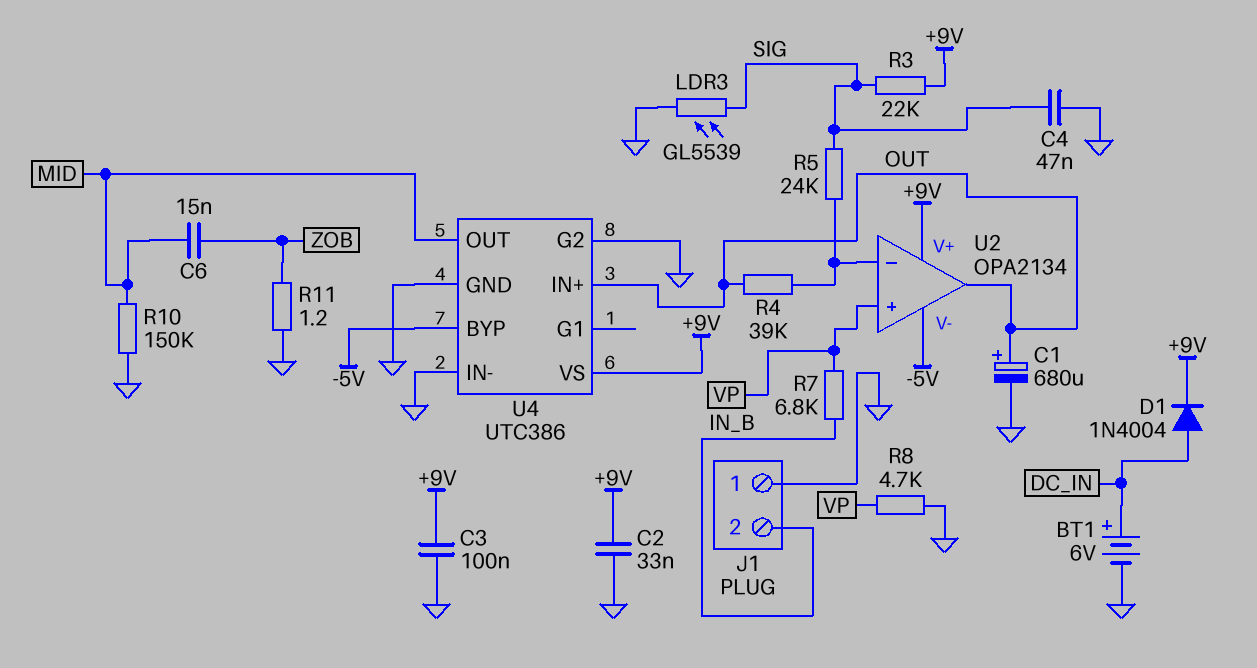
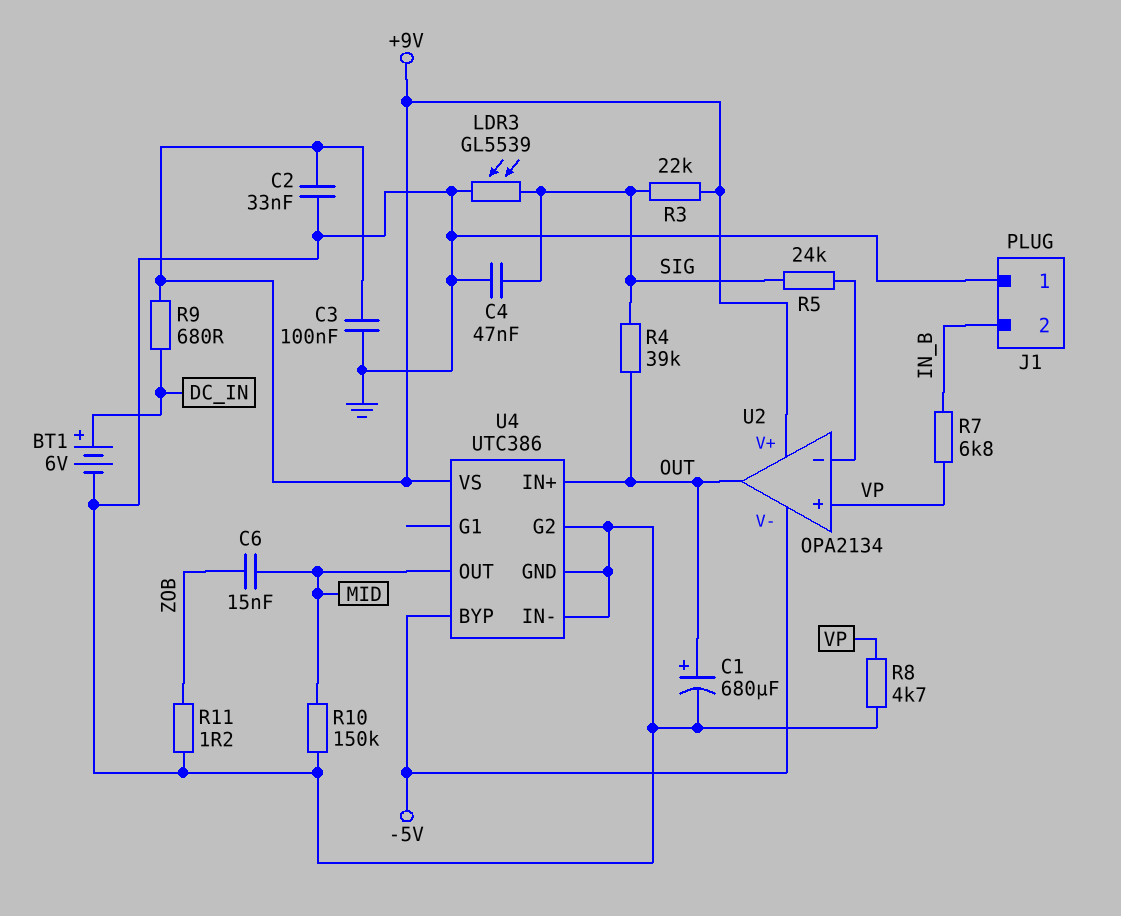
D1: diode 1N4004 (A DC_IN, K +9V) -> none
R4: 39k (OUT, U2/in-) -> 39k (OUT, SIG)
R9: none -> 680 (+9V, DC_IN)

